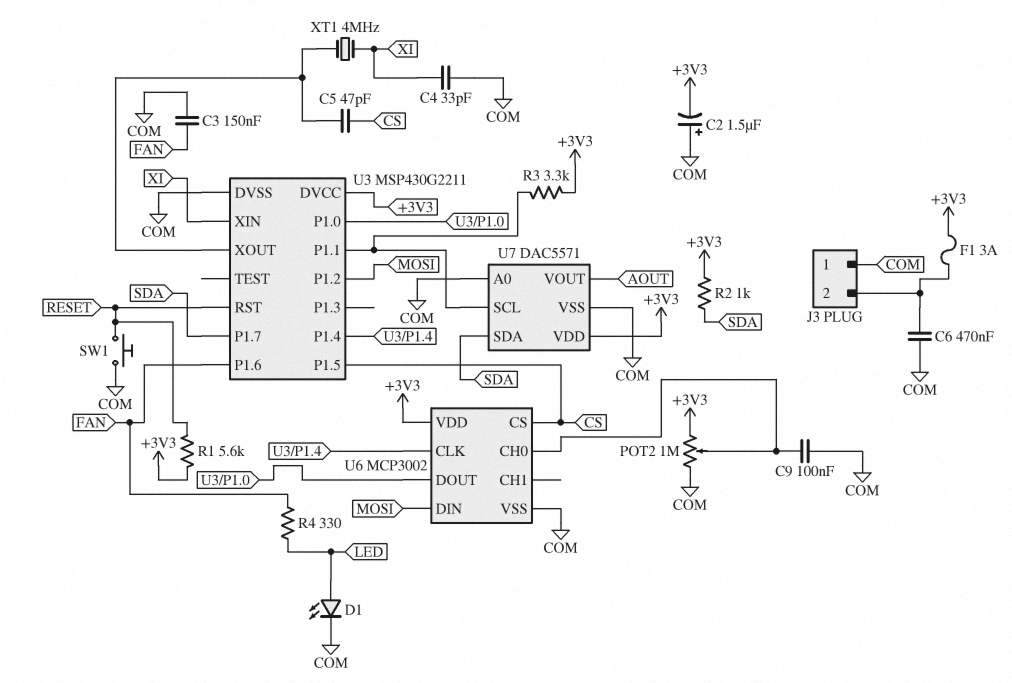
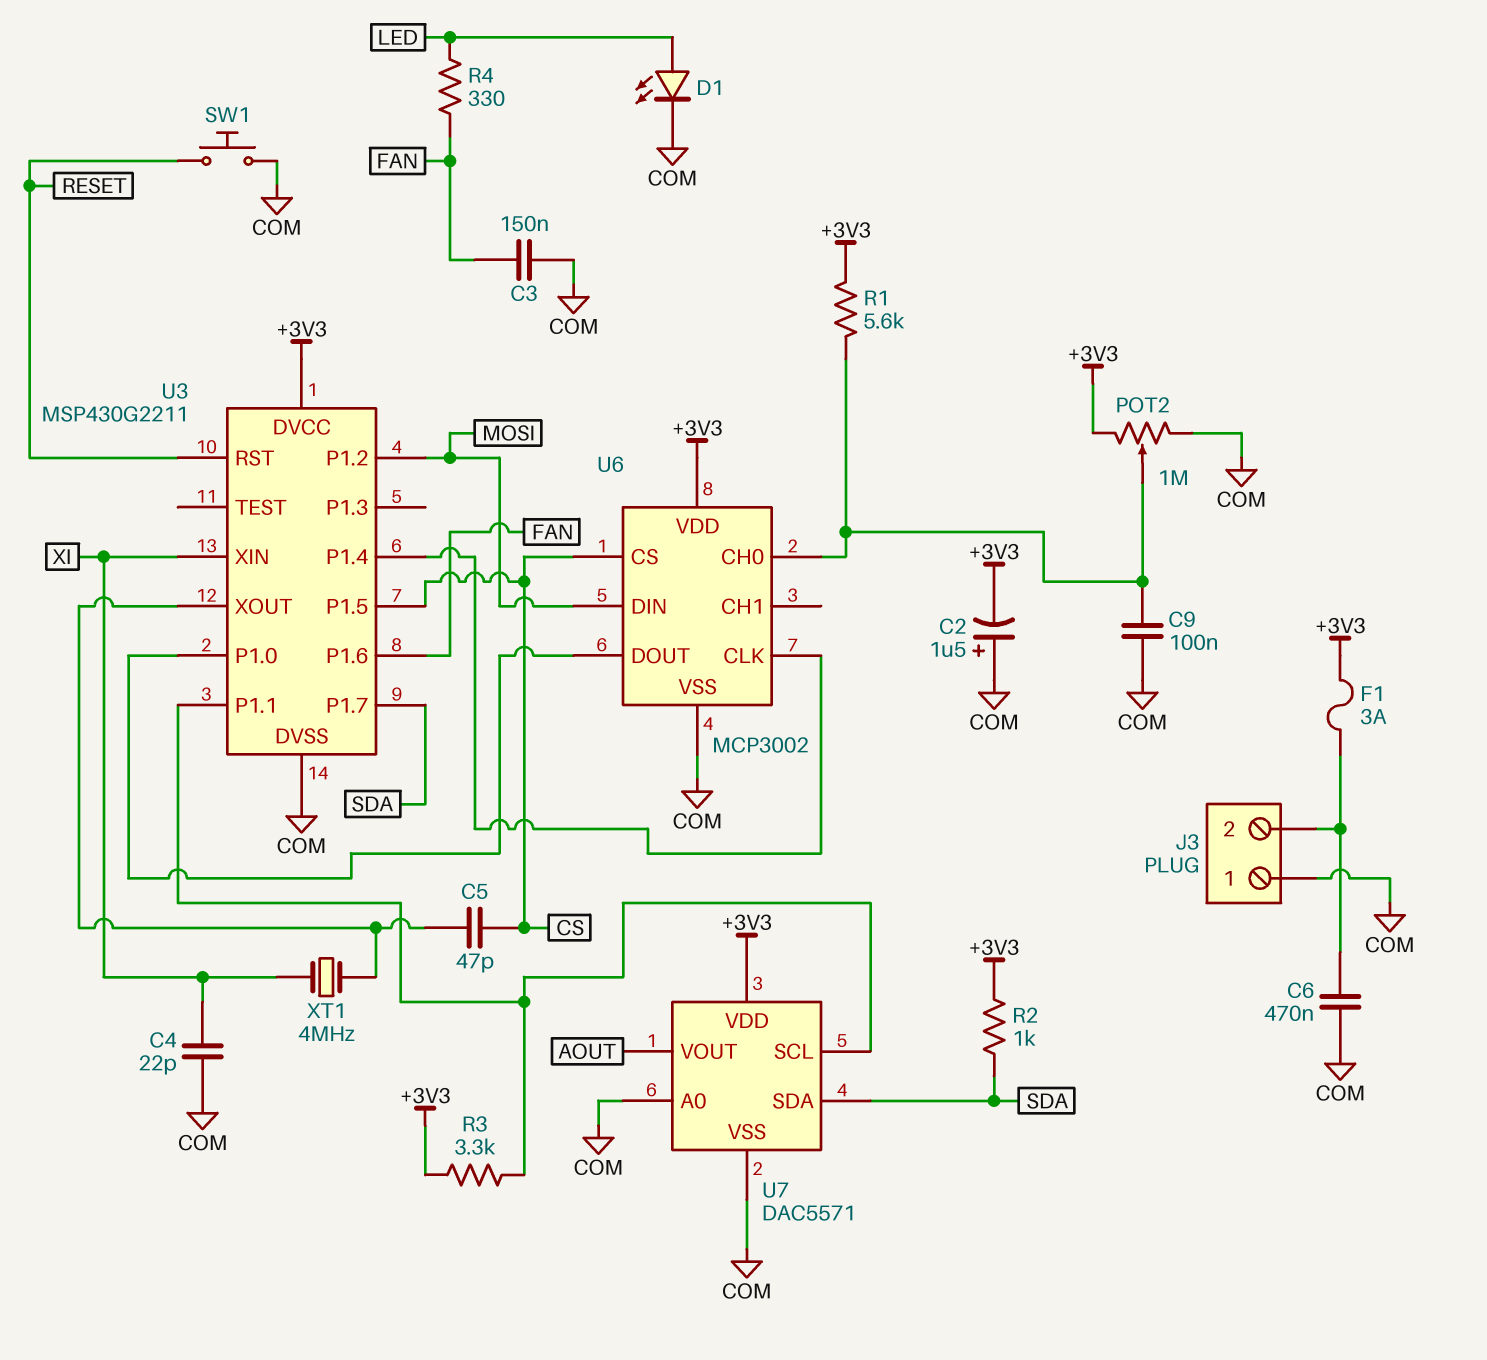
C4: 33pF (COM, XI) -> 22pF (COM, XI)
R1: 5.6k (+3V3, RESET) -> 5.6k (+3V3, U6/CH0)

